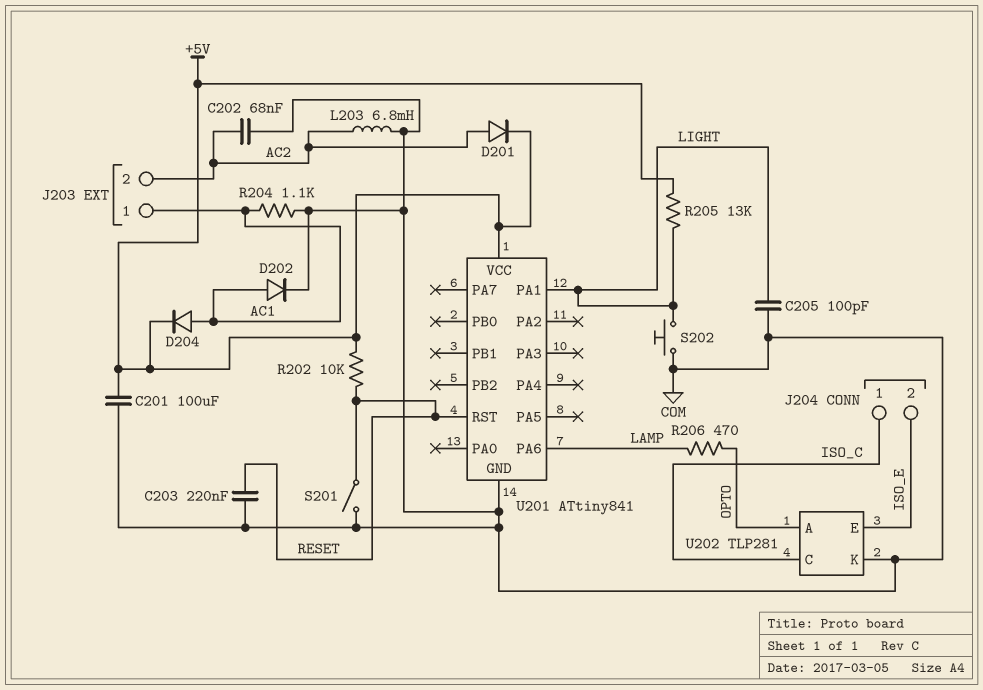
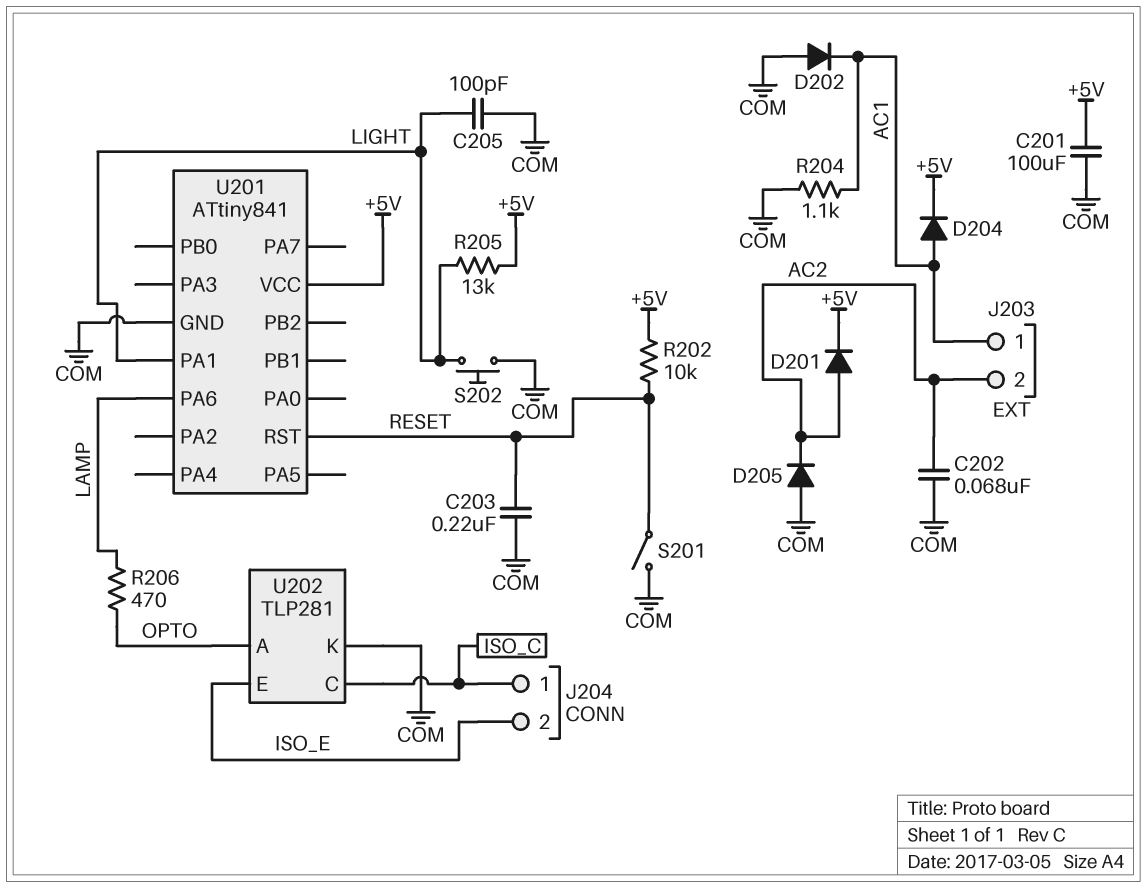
D202: diode (A AC1, K COM) -> diode (A COM, K AC1)
D205: none -> diode (A COM, K AC2)
L203: 6.8mH (AC2, COM) -> none

